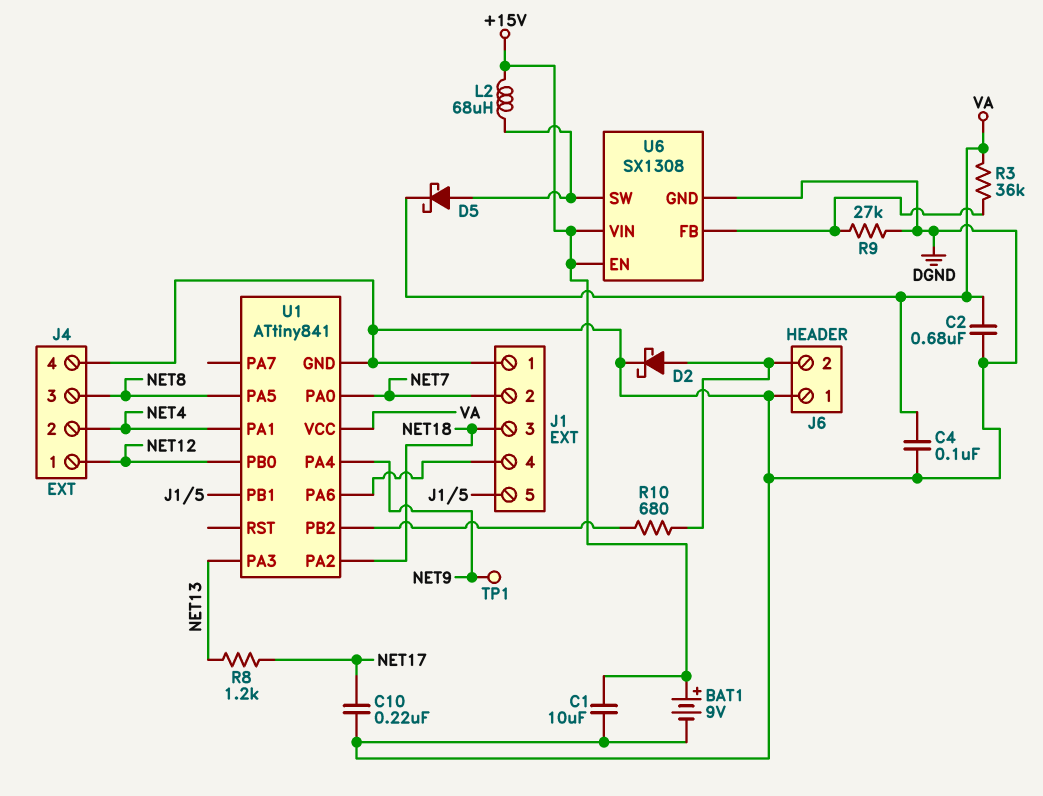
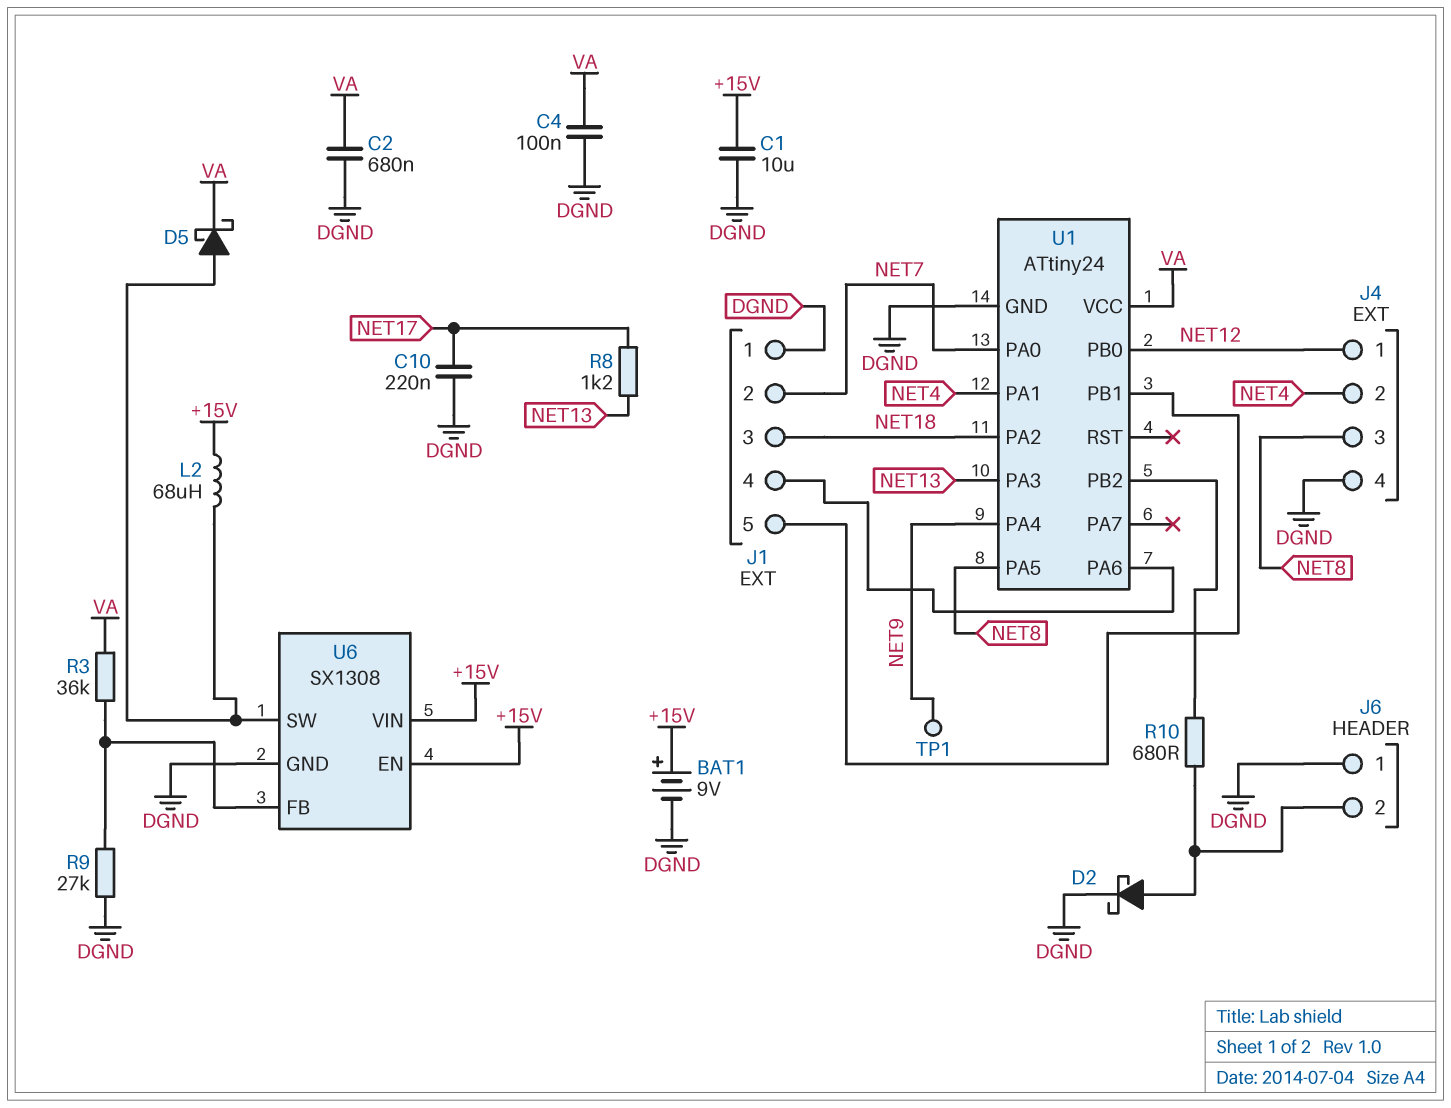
U1: ATtiny841 -> ATtiny24

